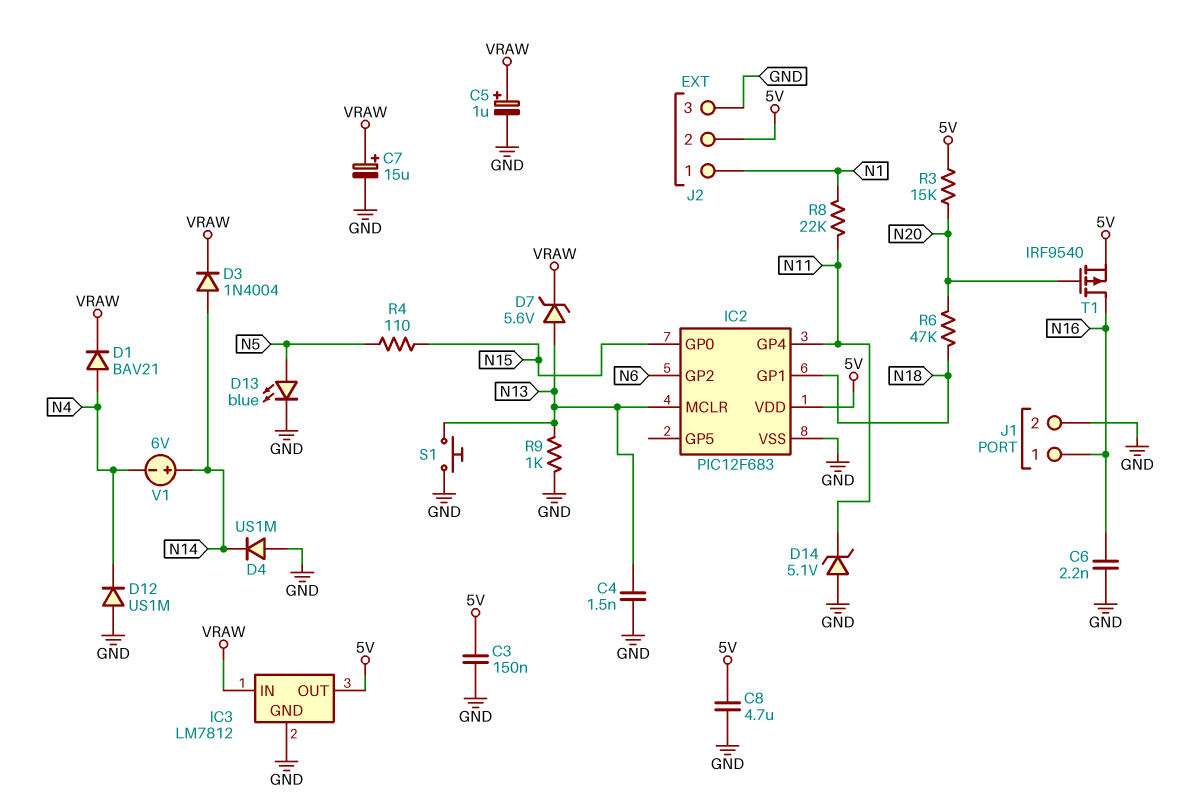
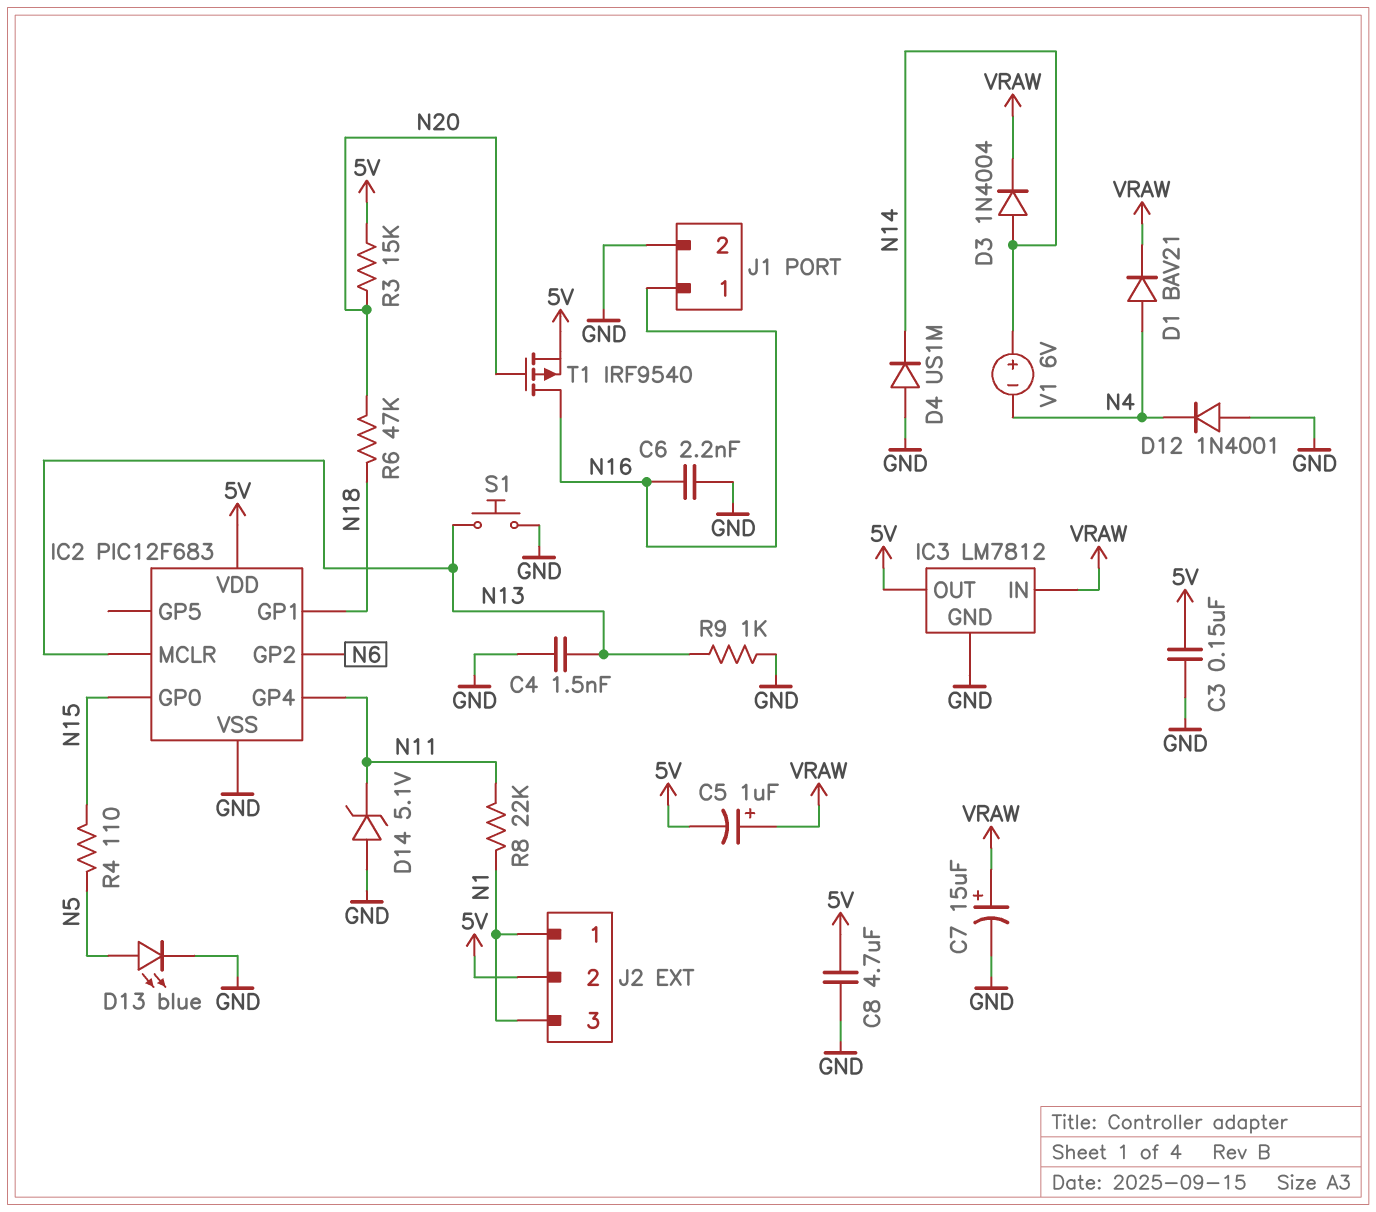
C5: 1uF (plus VRAW, minus GND) -> 1uF (plus VRAW, minus 5V)
D7: zener 5.6V (A N13, K VRAW) -> none
D12: diode US1M (A GND, K N4) -> diode 1N4001 (A GND, K N4)
J2 pin 3: GND -> N1

